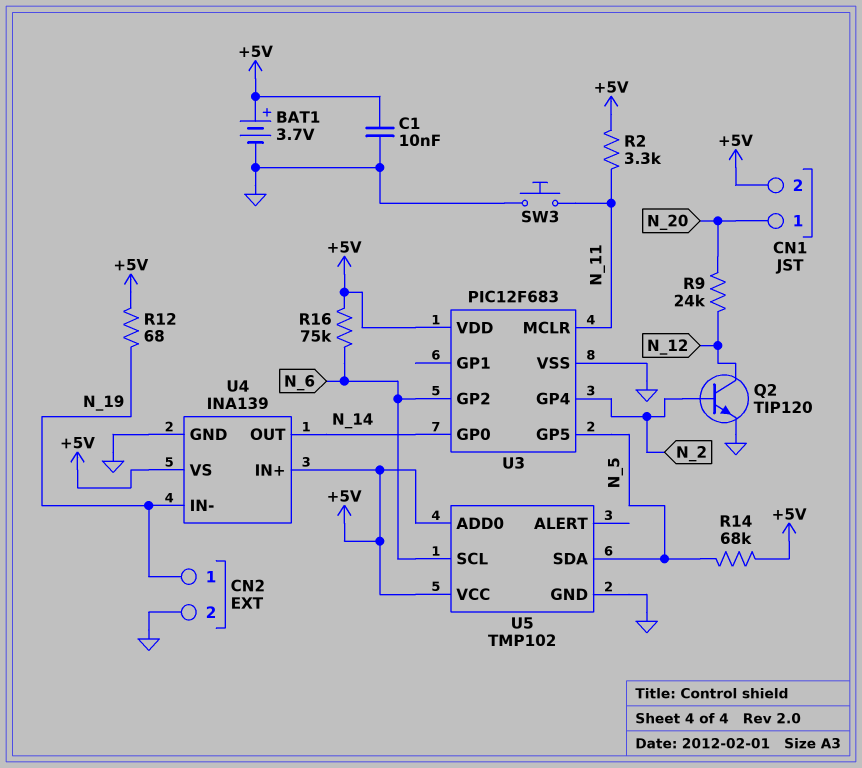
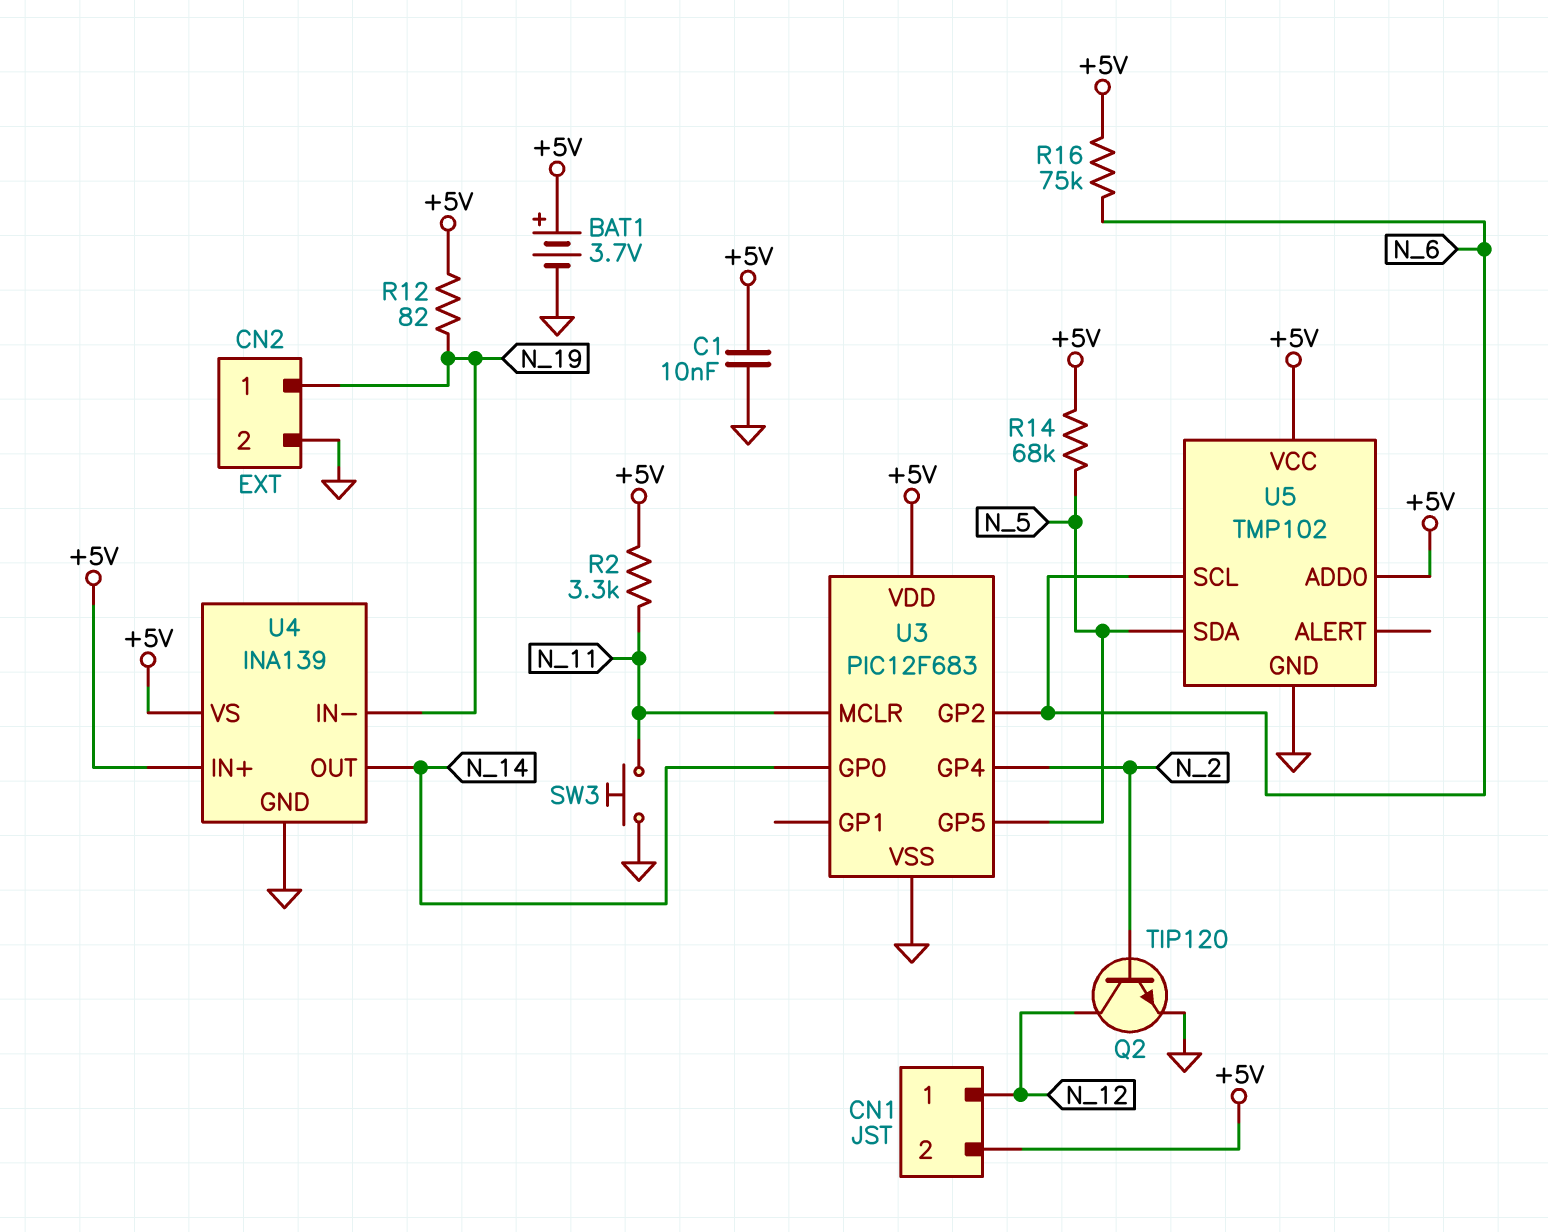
CN1 pin 1: N_20 -> N_12
R9: 24k (N_12, N_20) -> none
R12: 68 (+5V, N_19) -> 82 (+5V, N_19)

